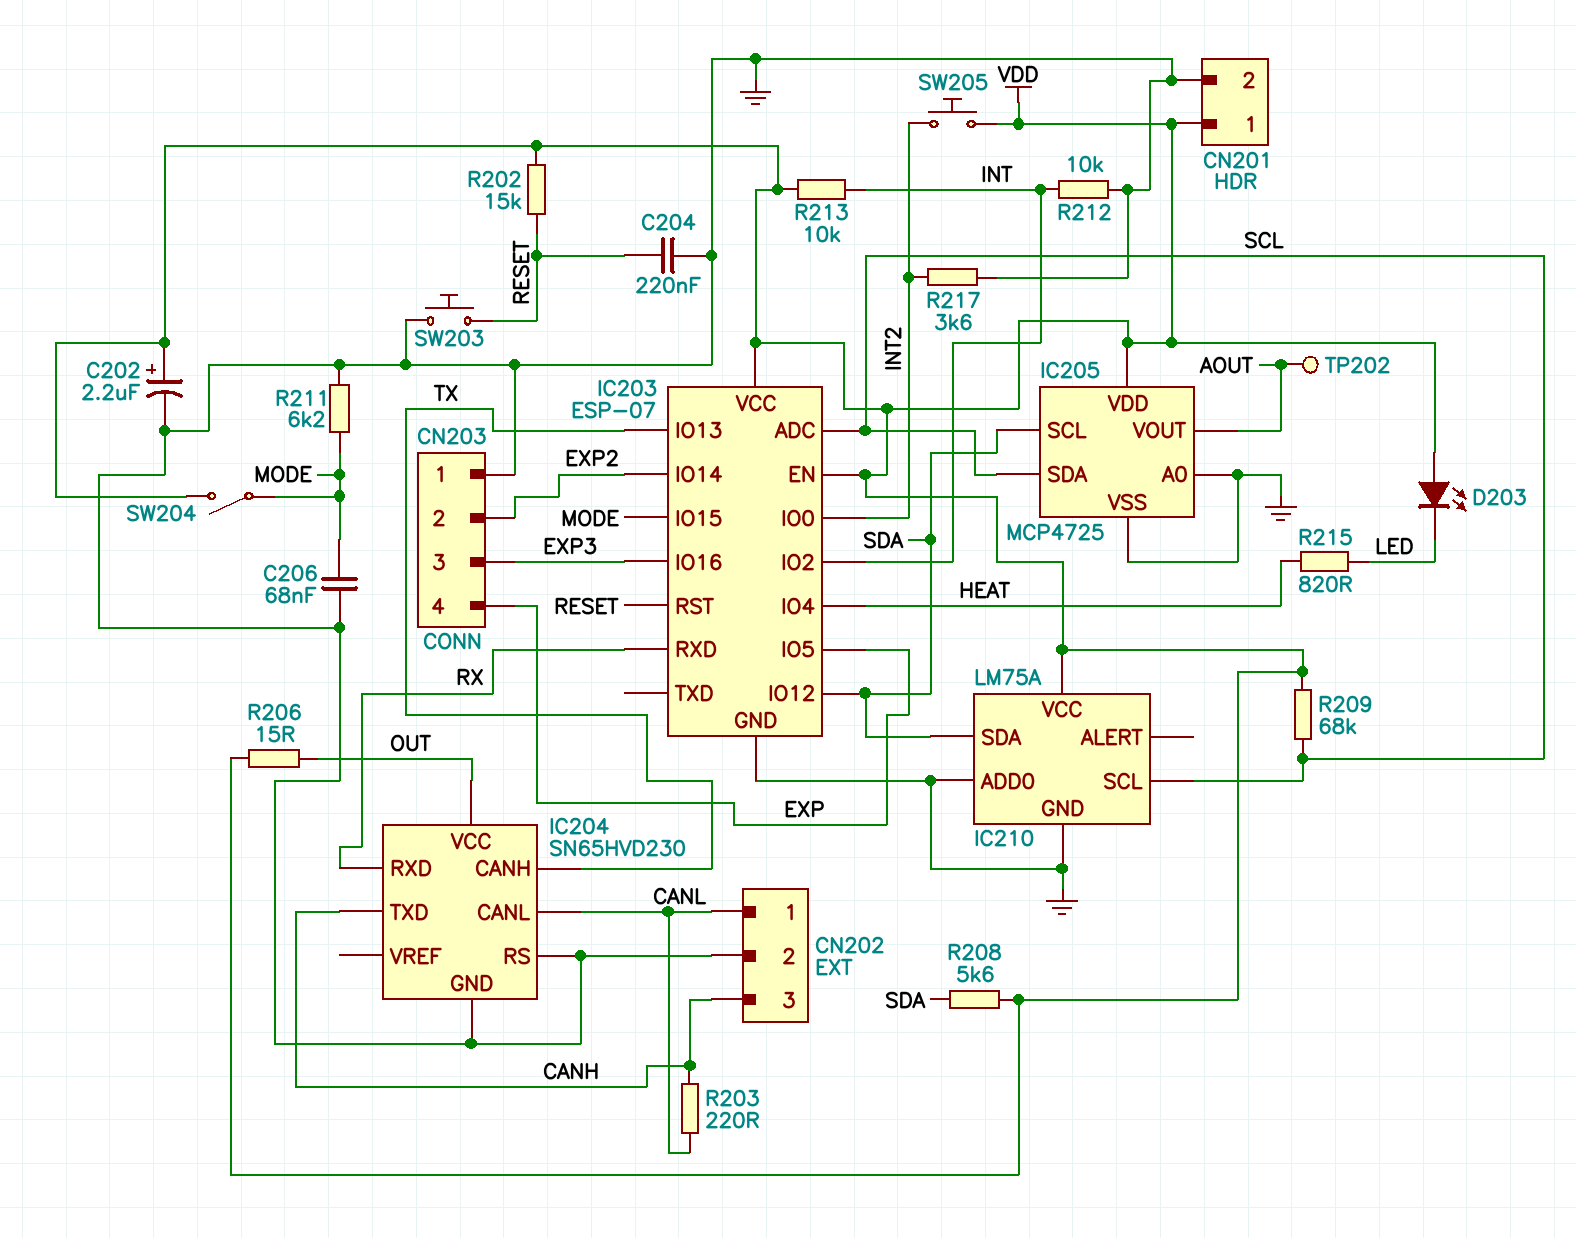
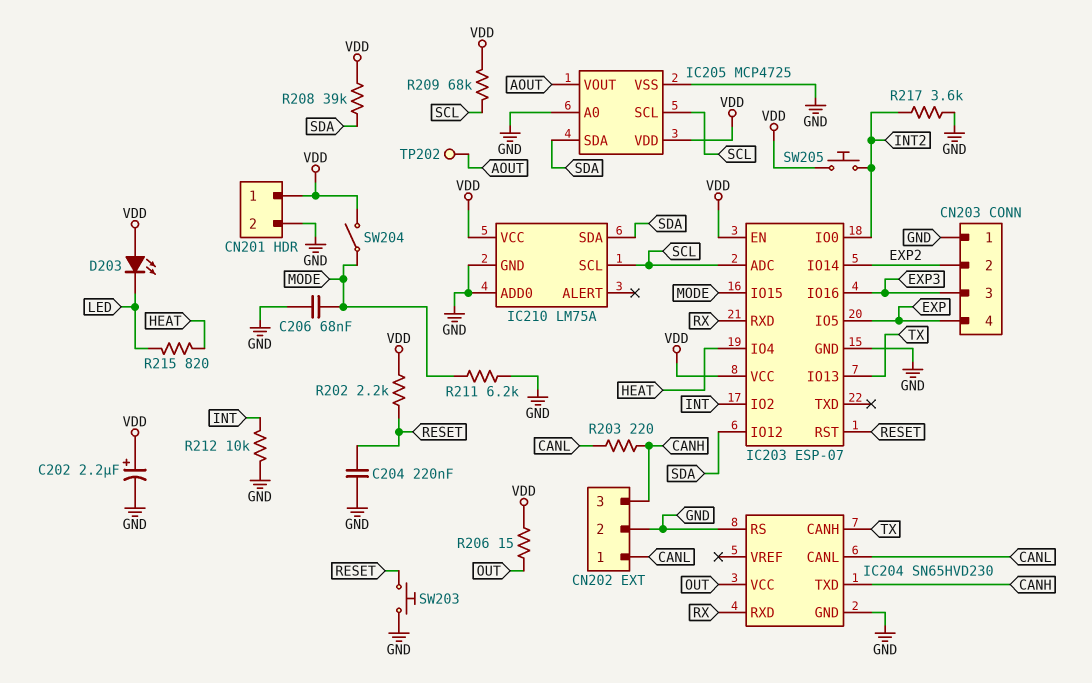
IC205 pin SCL: SDA -> SCL
IC205 pin SDA: SCL -> SDA
R202: 15k (RESET, VDD) -> 2.2k (RESET, VDD)
R208: 5.6k (SDA, VDD) -> 39k (SDA, VDD)
R213: 10k (INT, VDD) -> none

